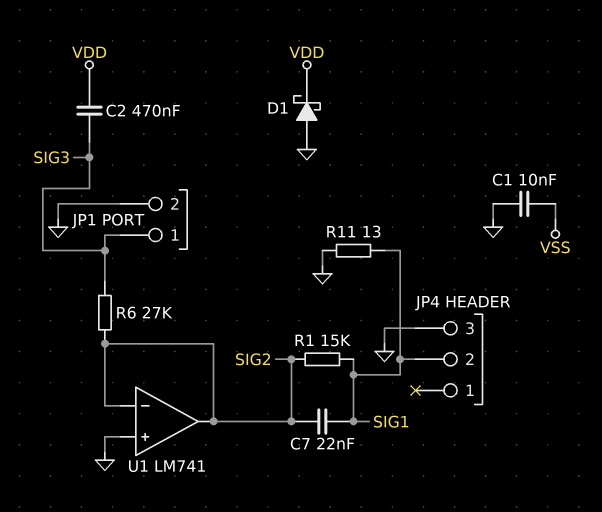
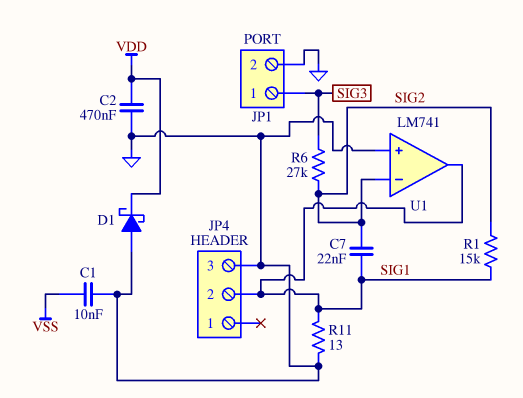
C2: 470nF (SIG3, VDD) -> 470nF (GND, VDD)
U1 pin out: SIG2 -> SIG1

